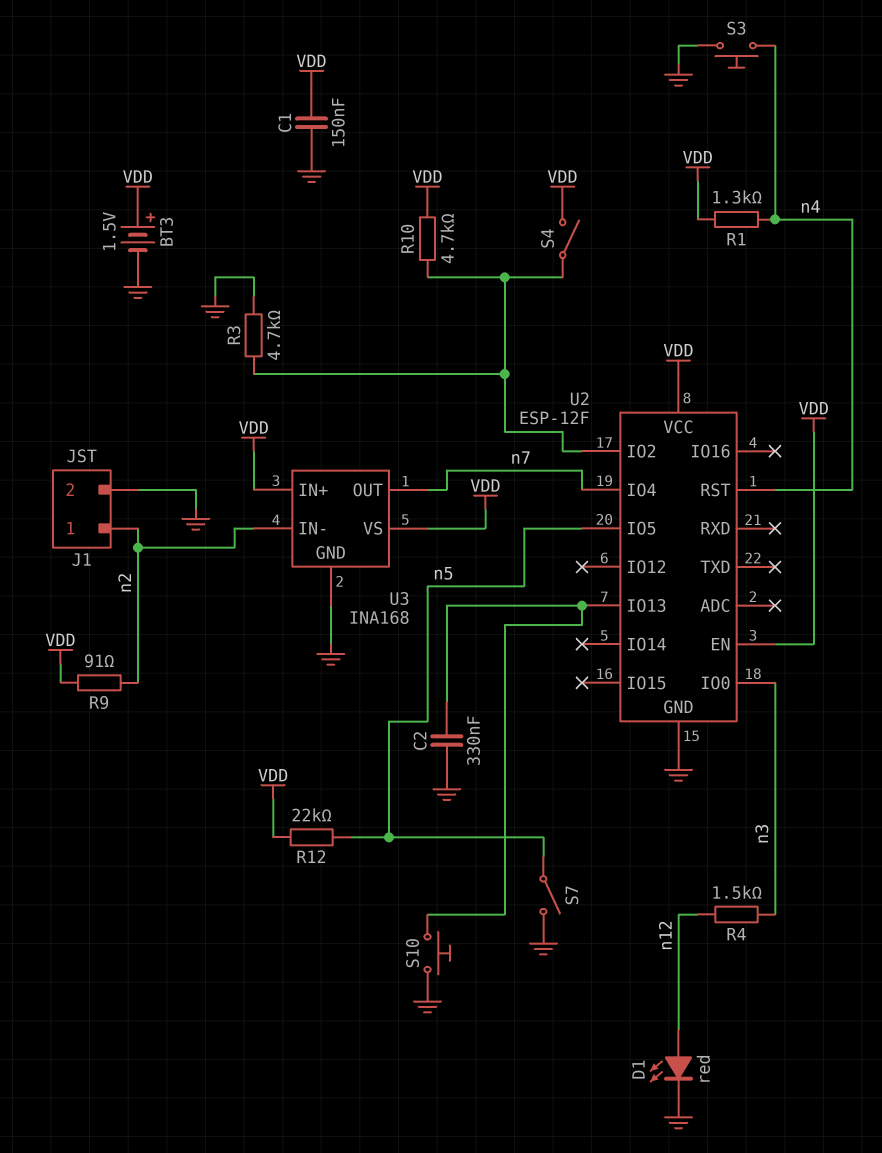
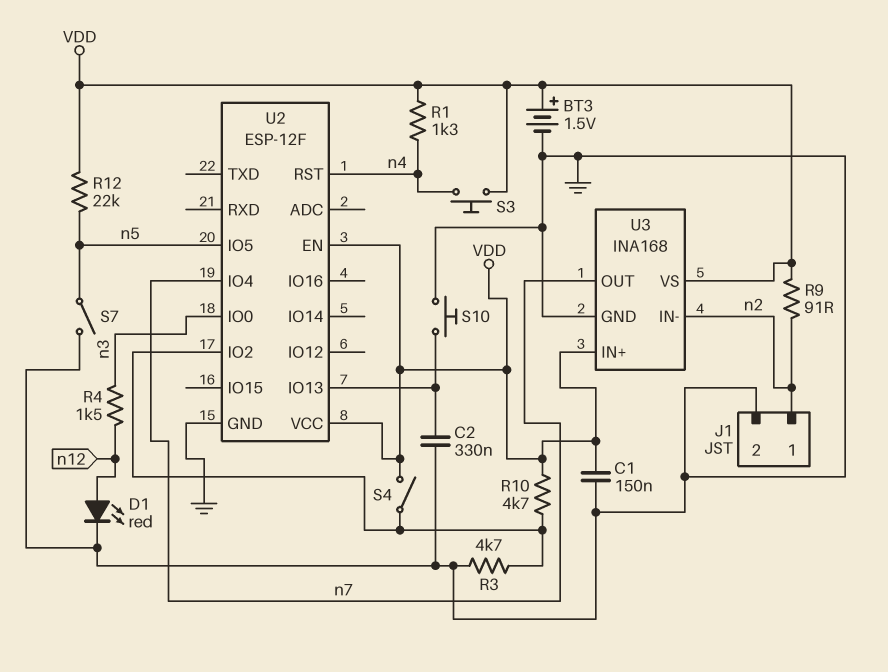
S3: button (GND, n4) -> button (VDD, n4)

